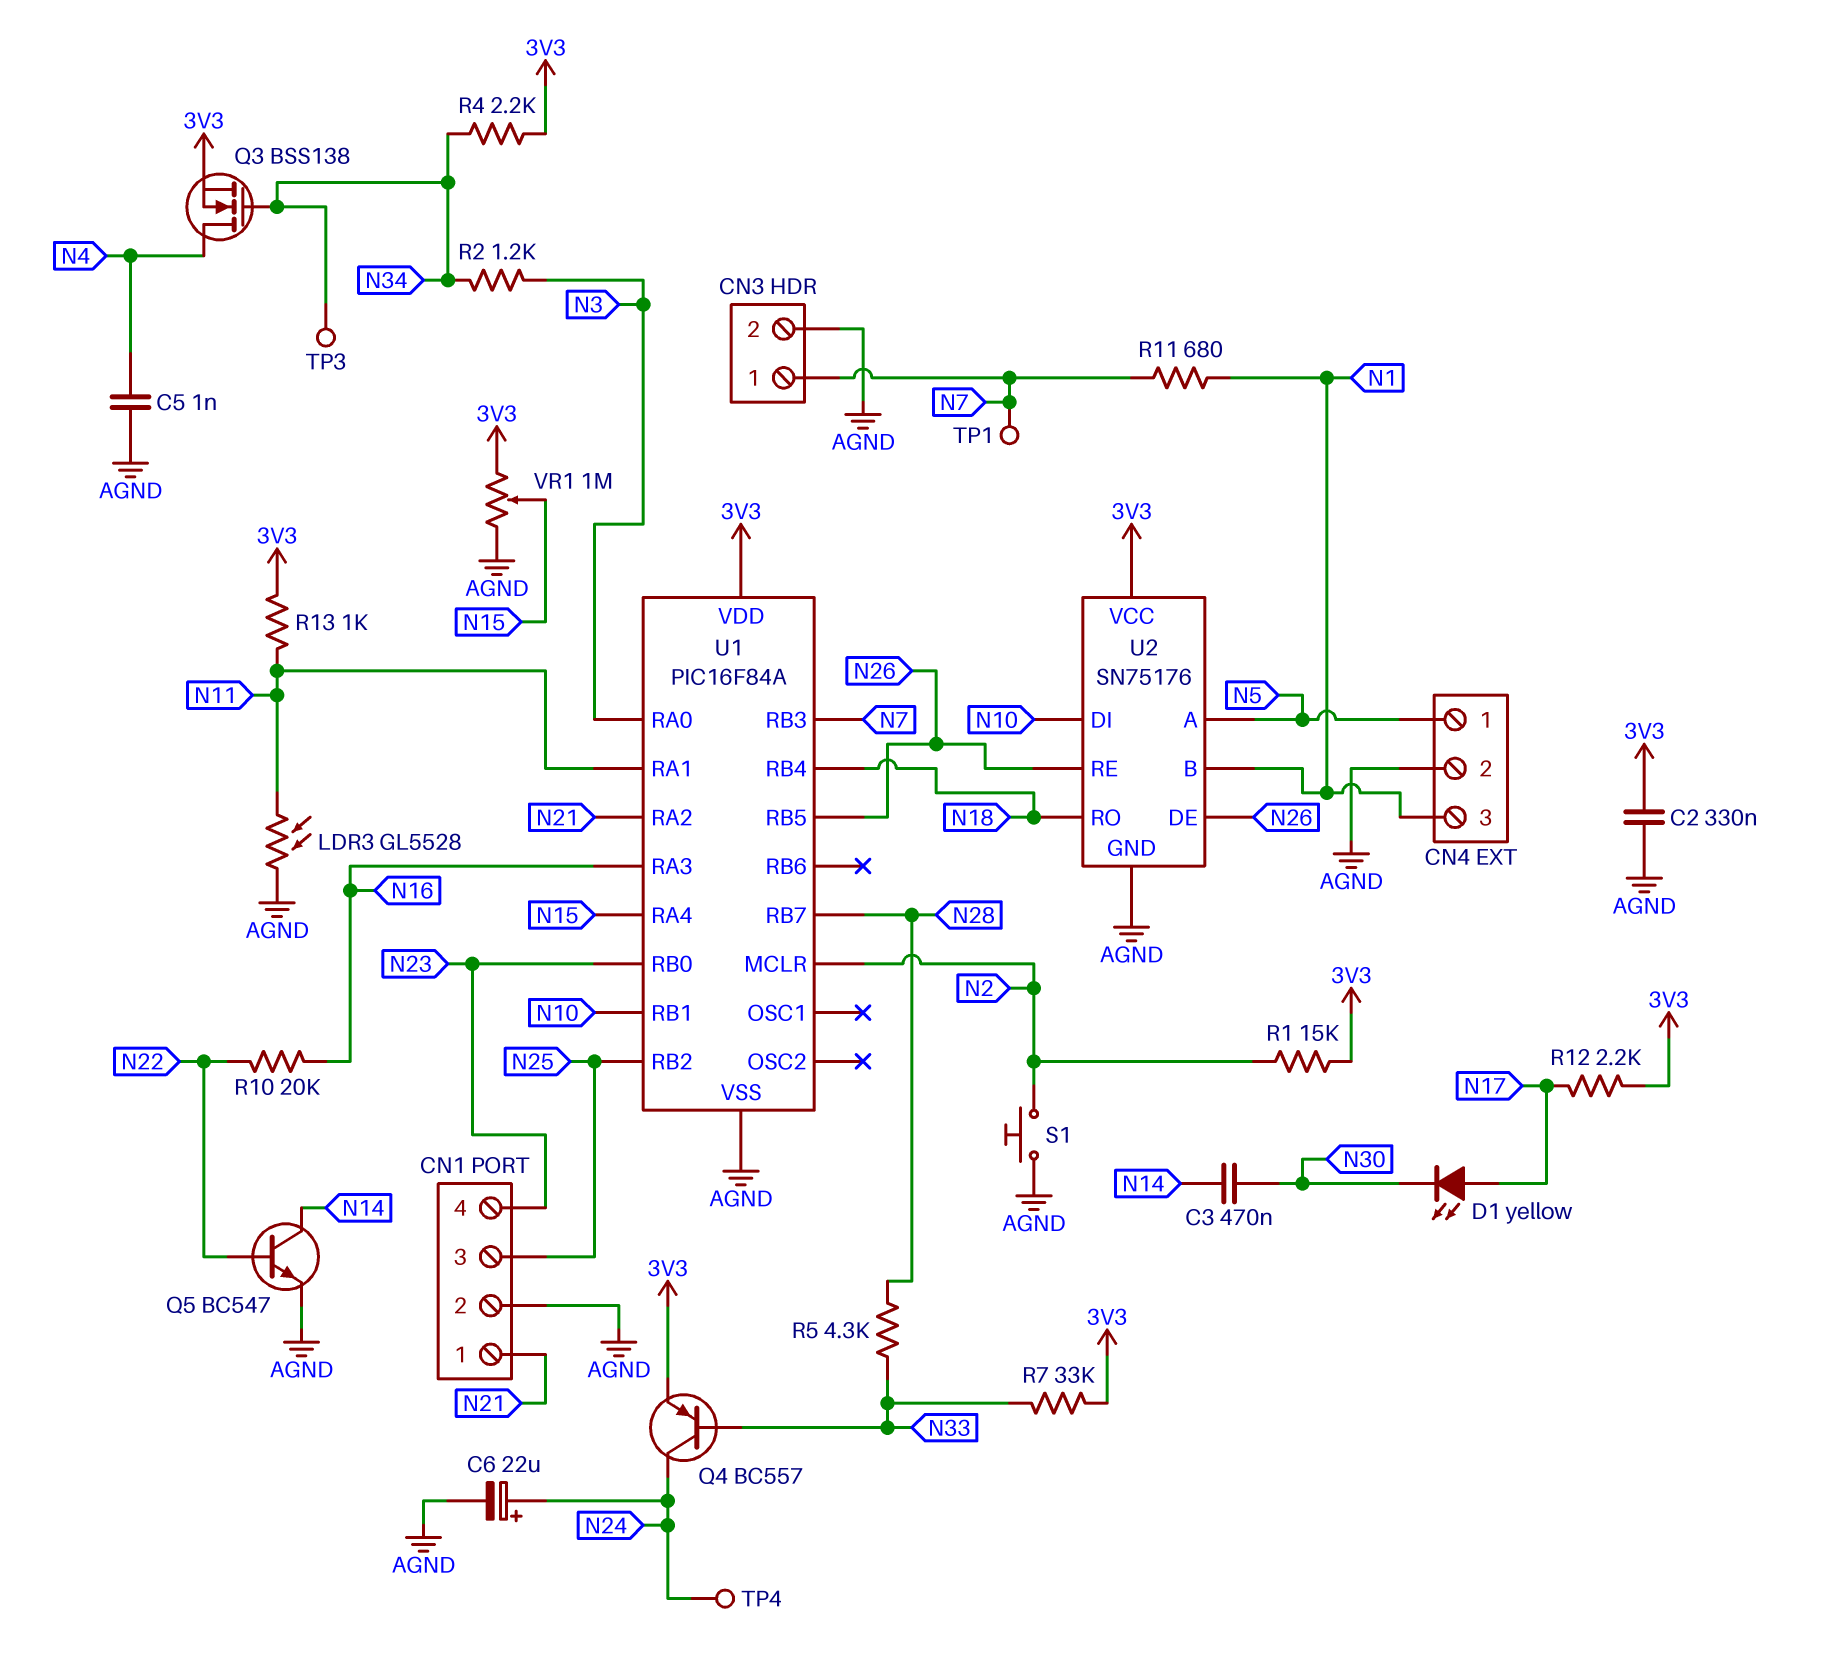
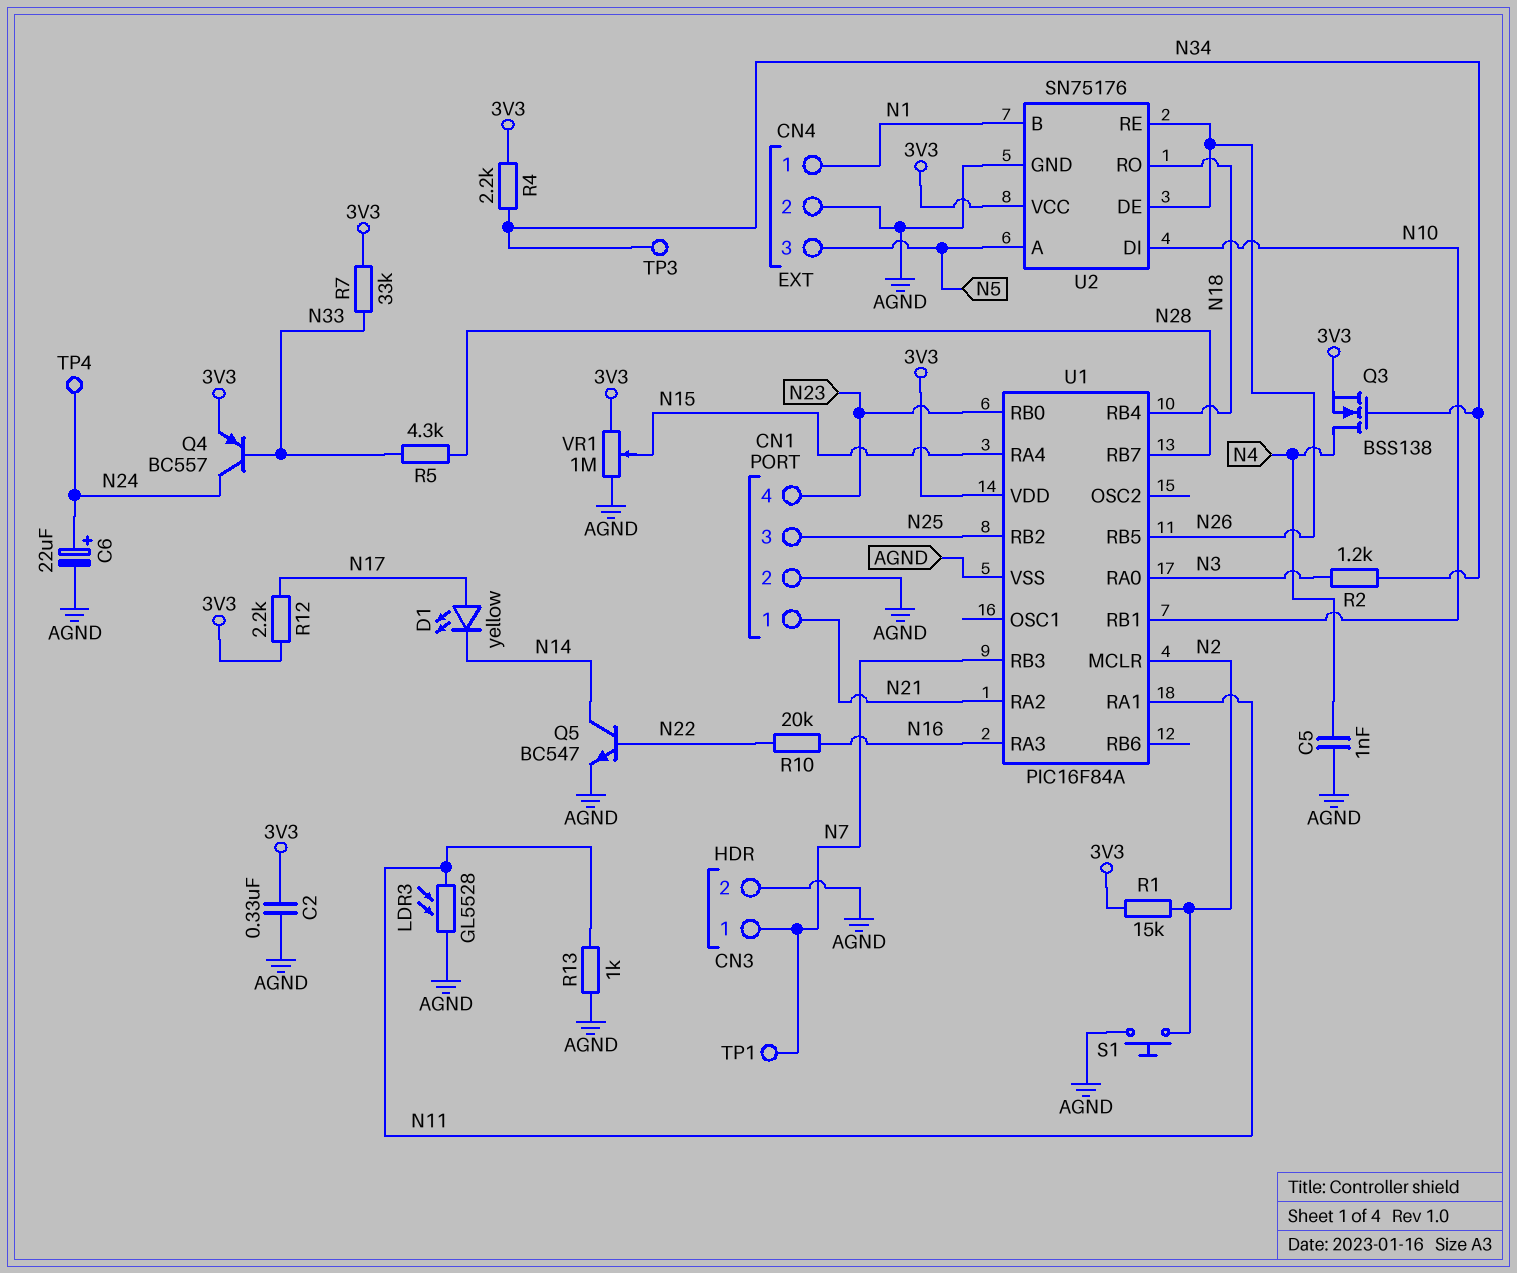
C3: 470nF (N14, N30) -> none
CN4 pin 1: N5 -> N1
CN4 pin 3: N1 -> N5
D1: LED yellow (A N17, K N30) -> LED yellow (A N17, K N14)
R11: 680 (N1, N7) -> none
R13: 1k (3V3, N11) -> 1k (AGND, N11)

